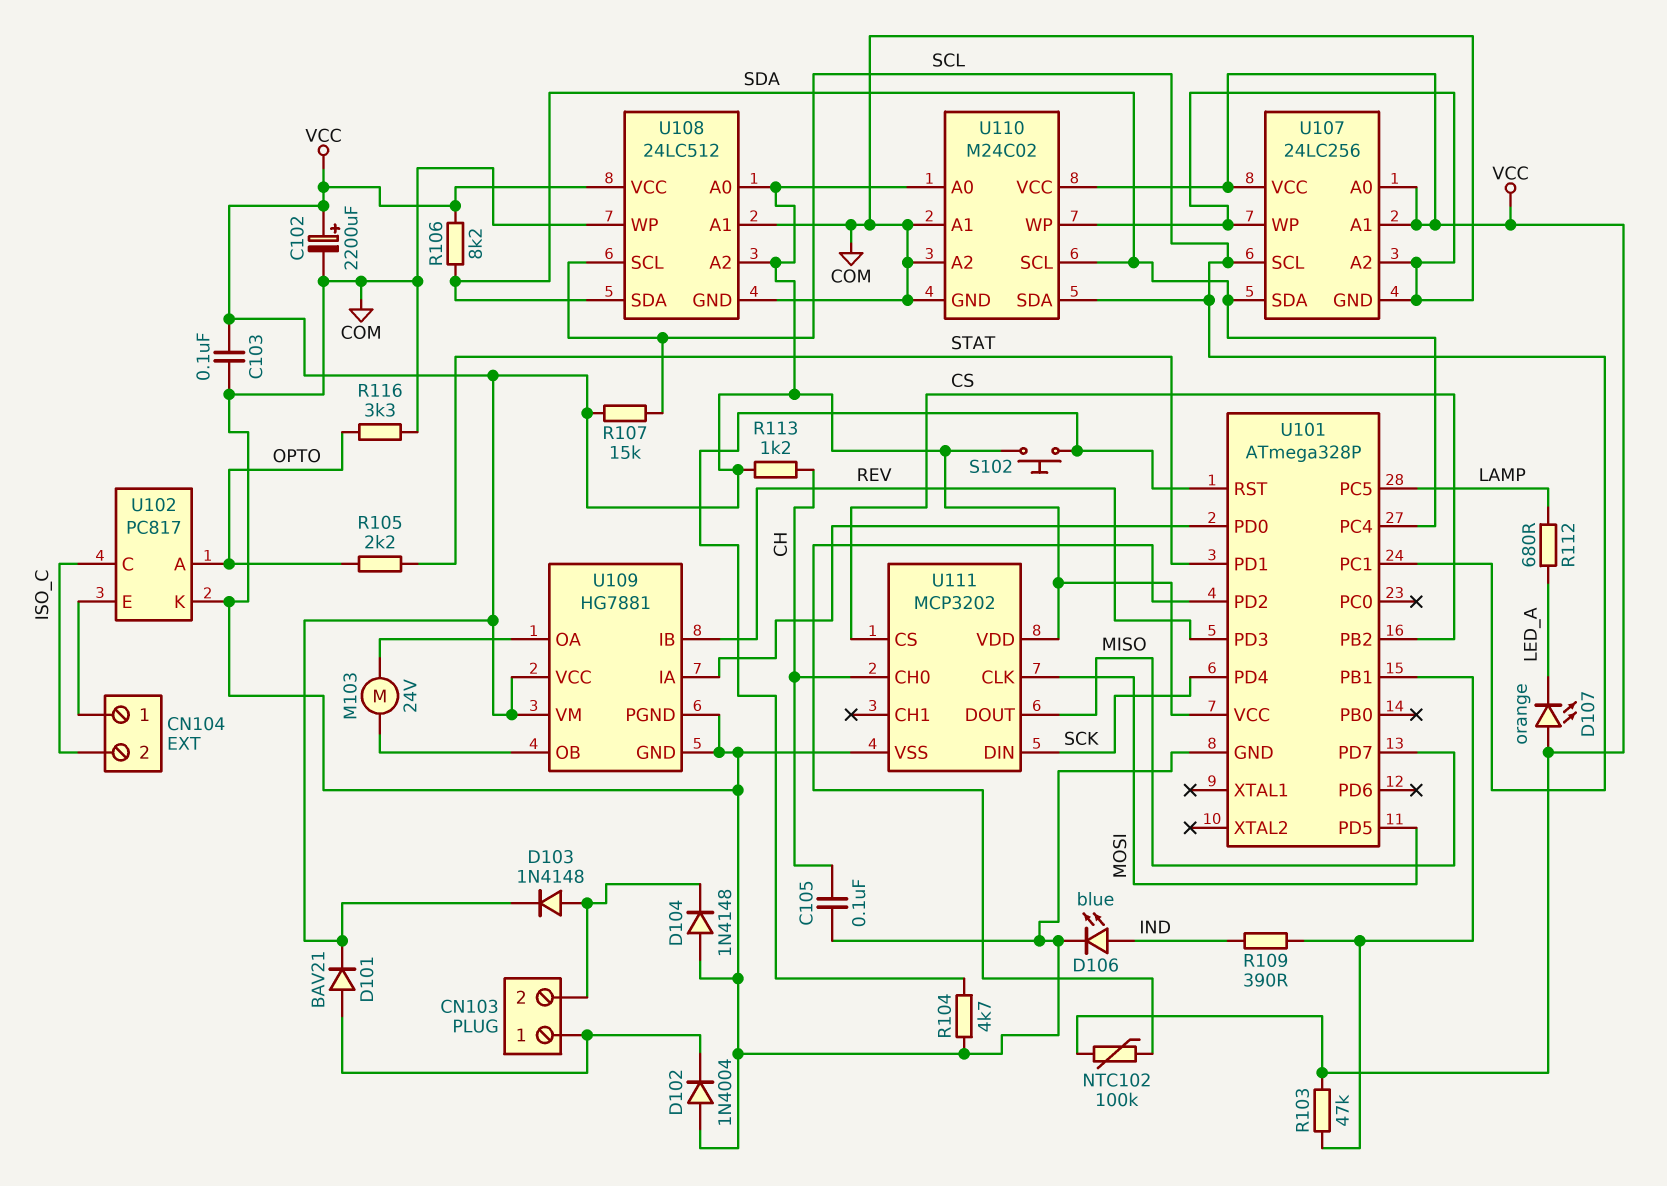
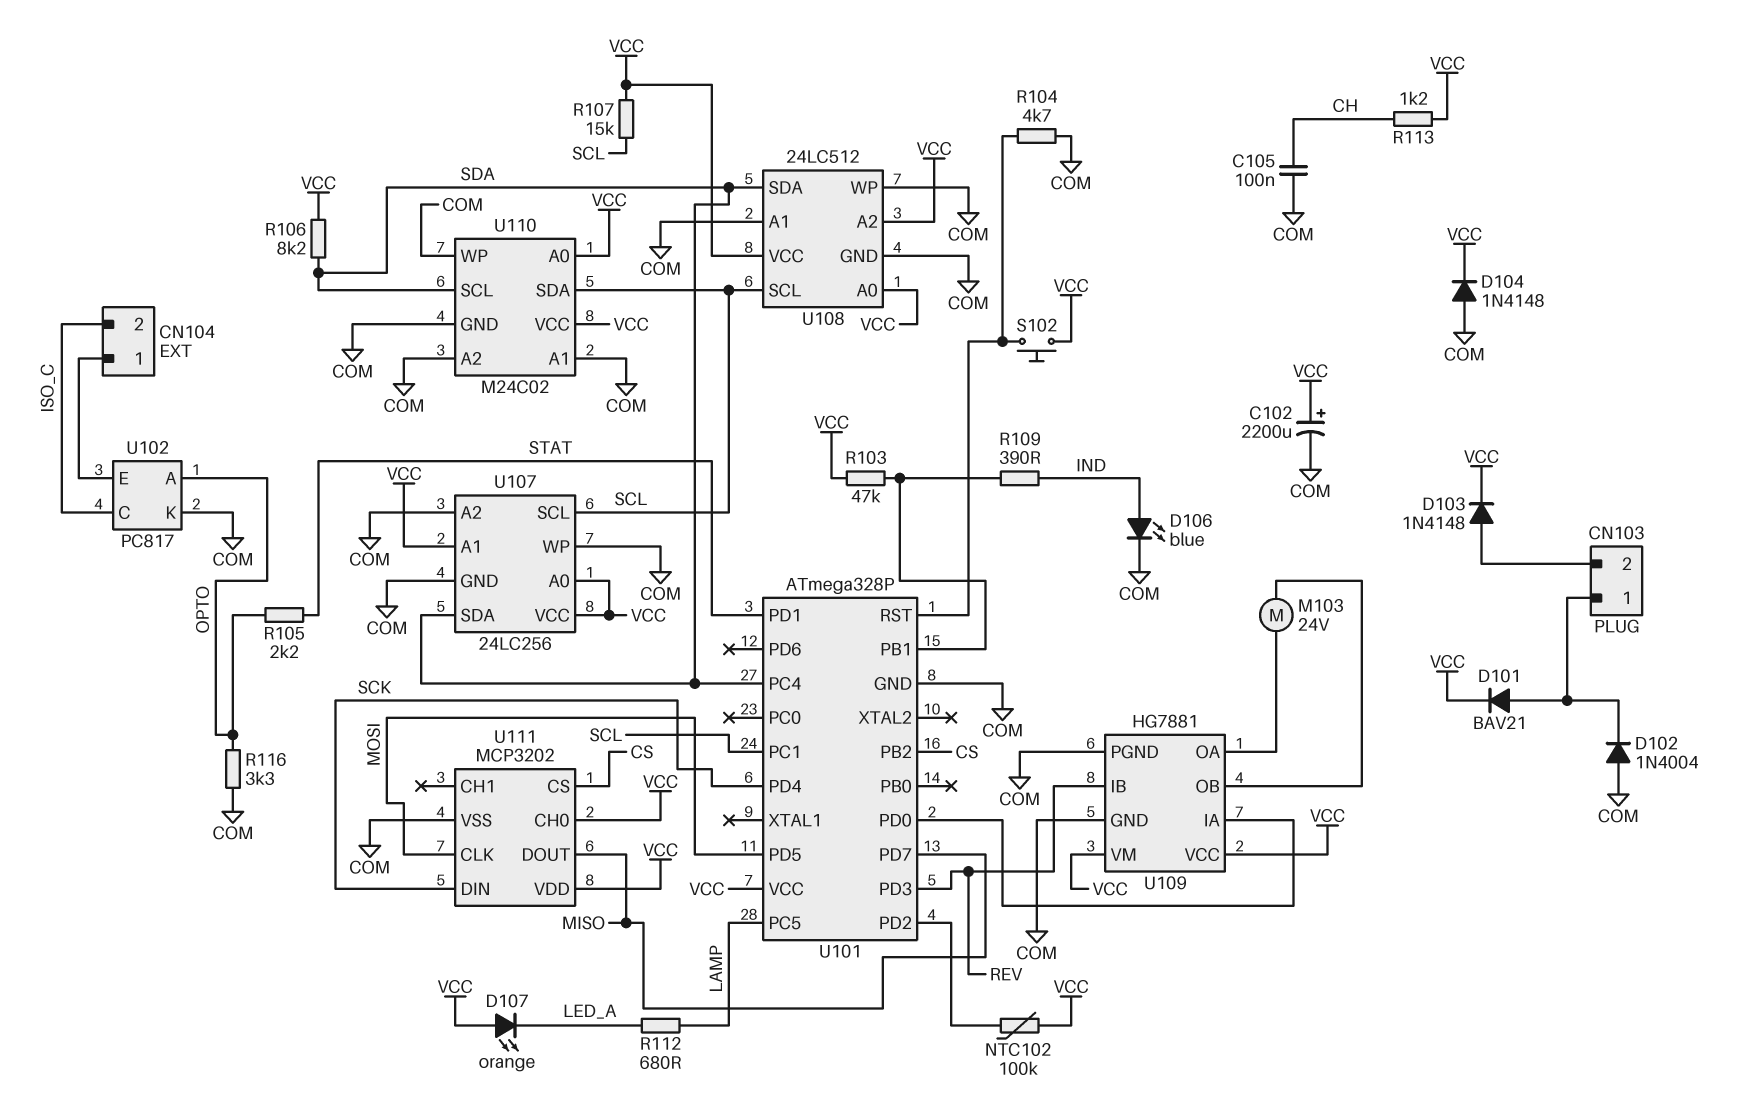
C103: 100nF (COM, VCC) -> none
D104: diode 1N4148 (A COM, K CN103/2) -> diode 1N4148 (A COM, K VCC)
U111 pin CH0: CH -> VCC

